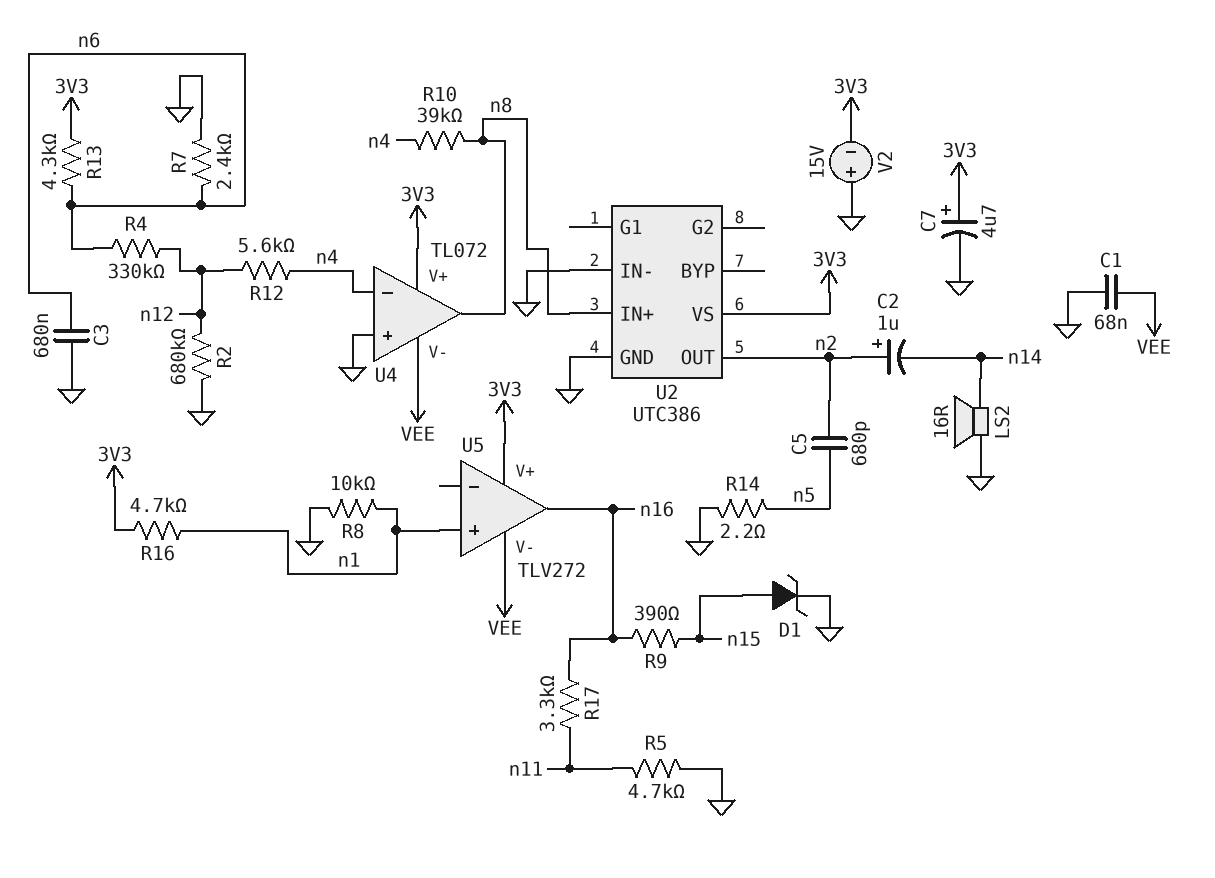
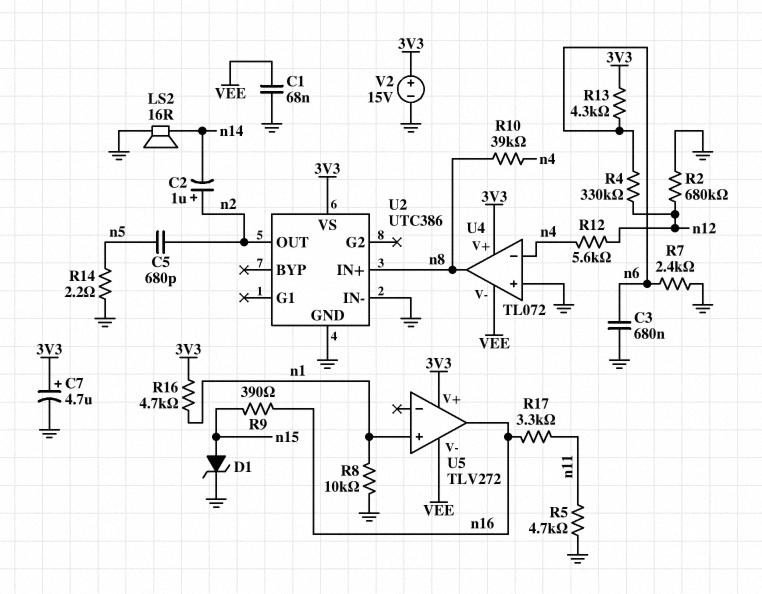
V2: 15V (plus GND, minus 3V3) -> 15V (plus 3V3, minus GND)

